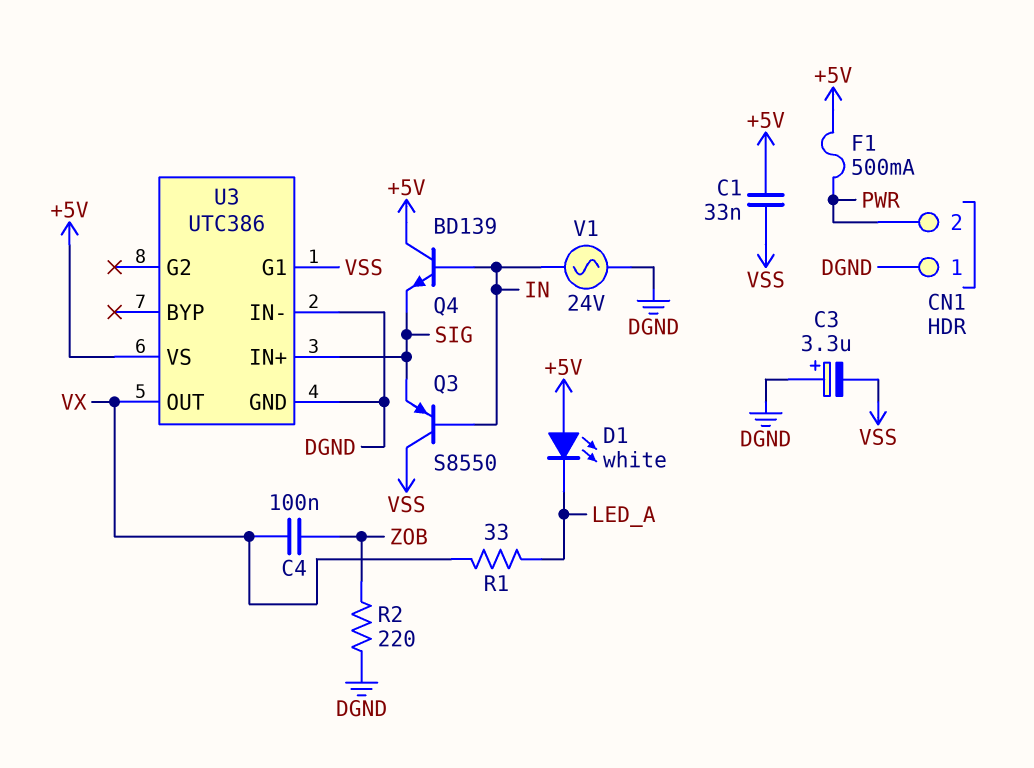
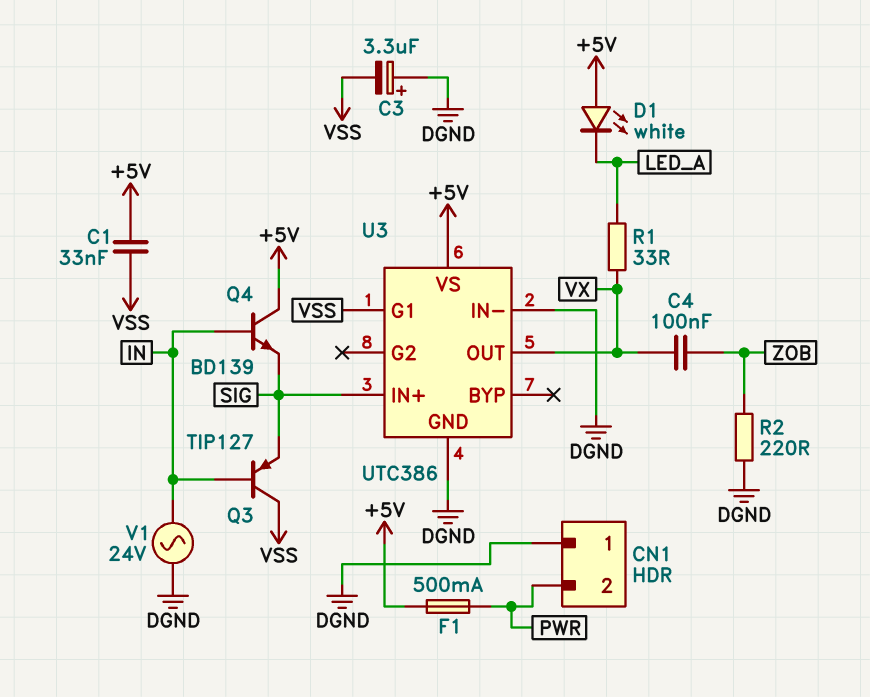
Q3: PNP S8550 (B IN, C VSS, E SIG) -> PNP TIP127 (B IN, C VSS, E SIG)

